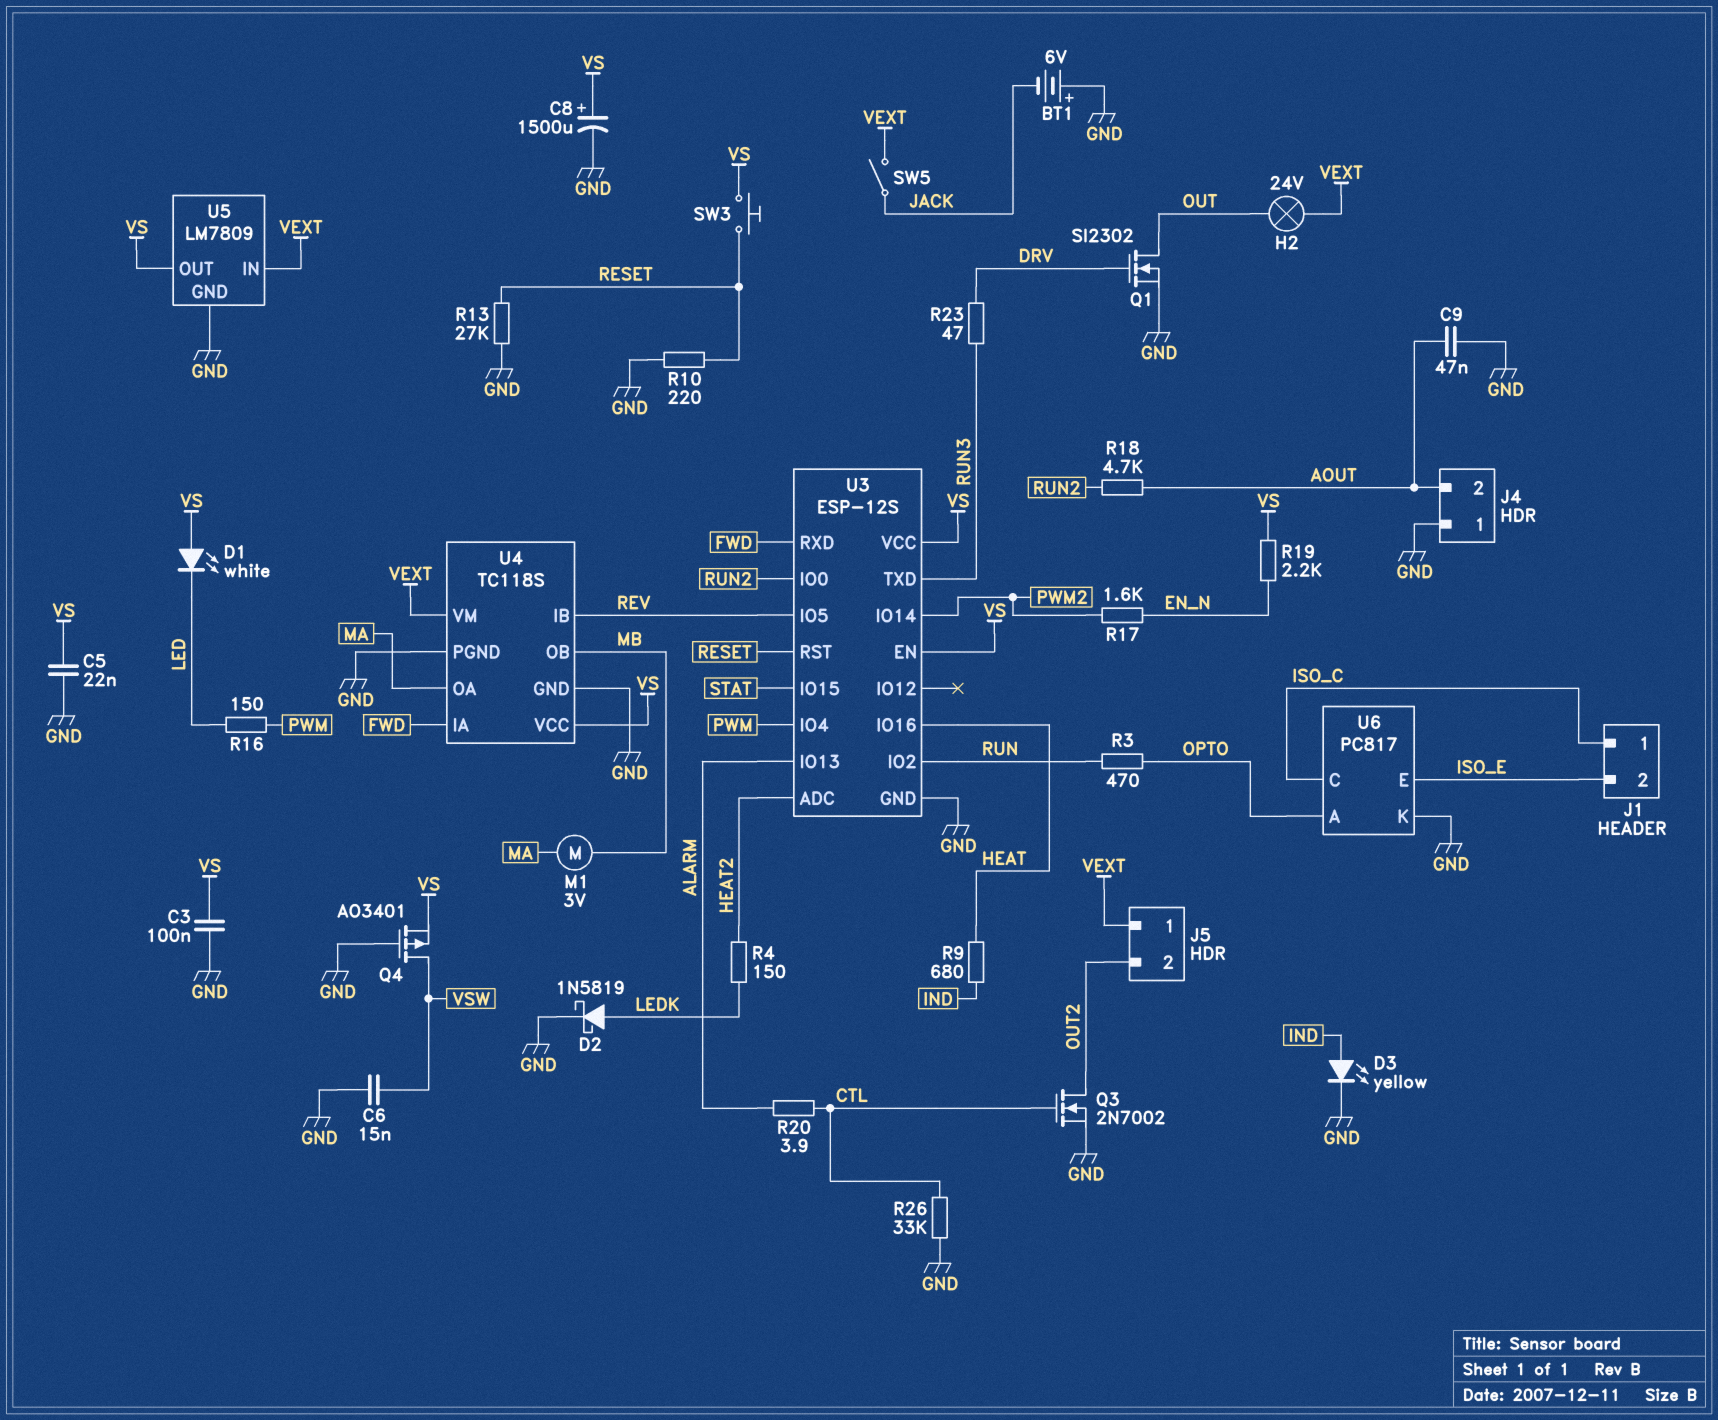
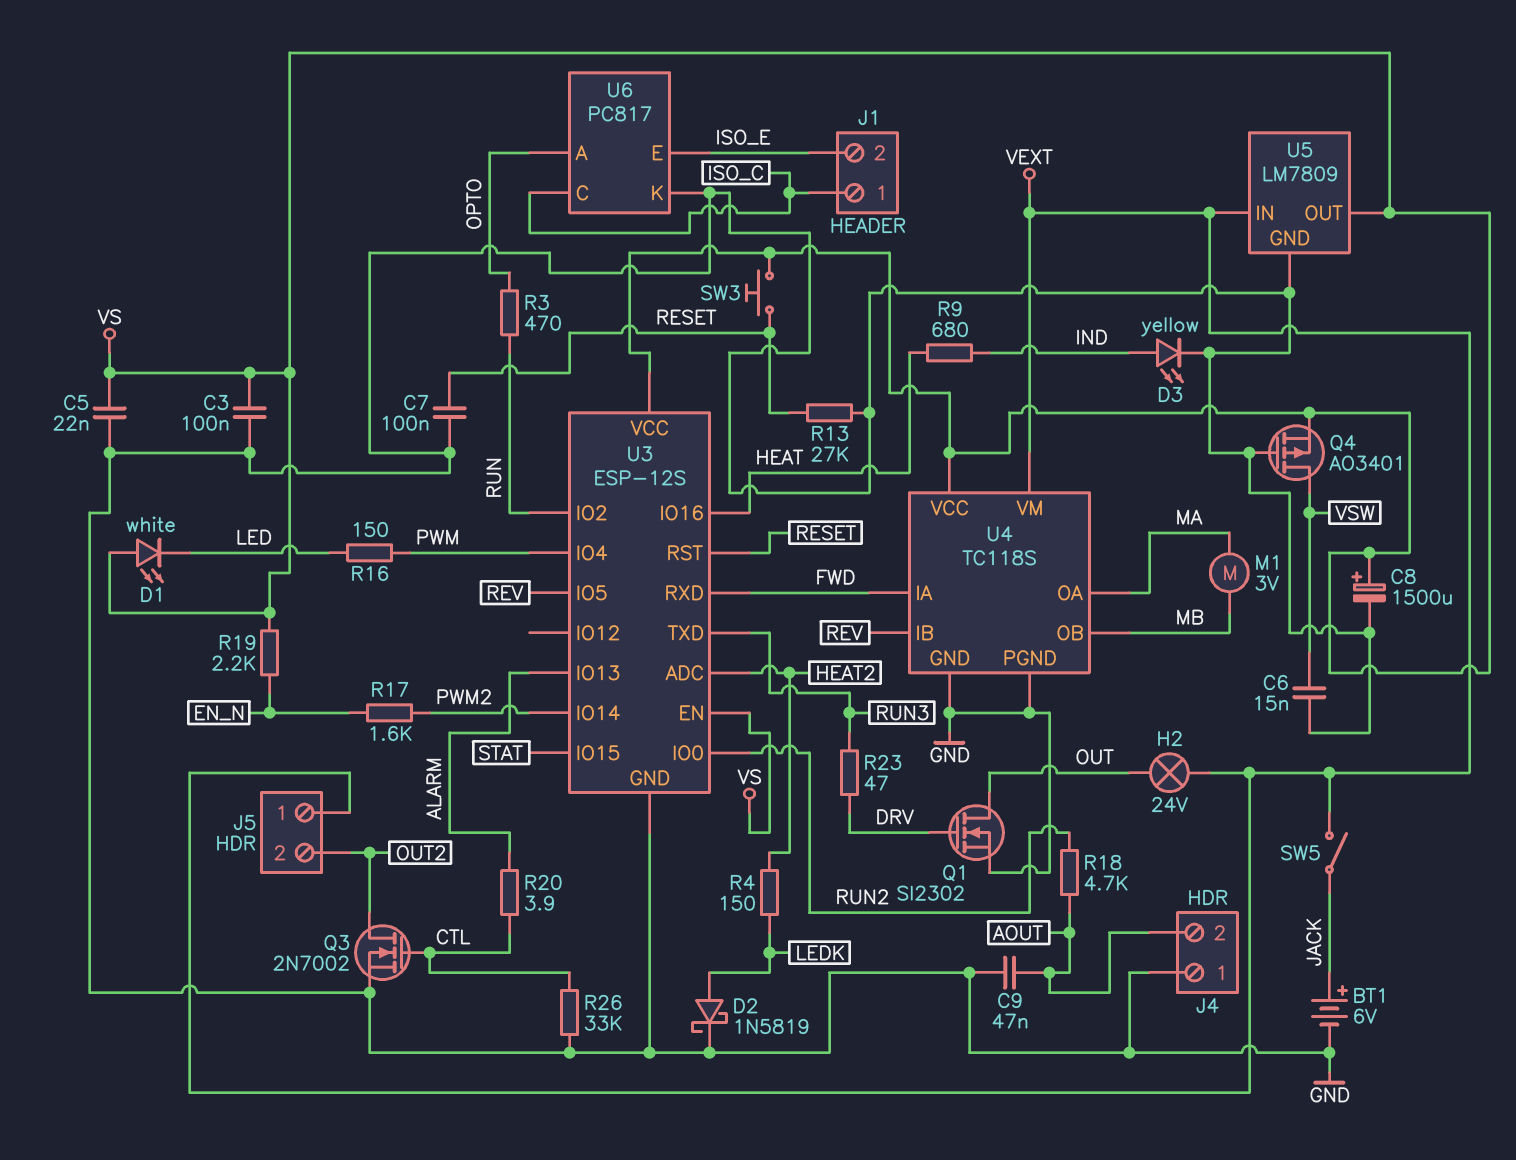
BT1: 6V (plus GND, minus JACK) -> 6V (plus JACK, minus GND)
C7: none -> 100nF (GND, RESET)
R10: 220 (GND, RESET) -> none

